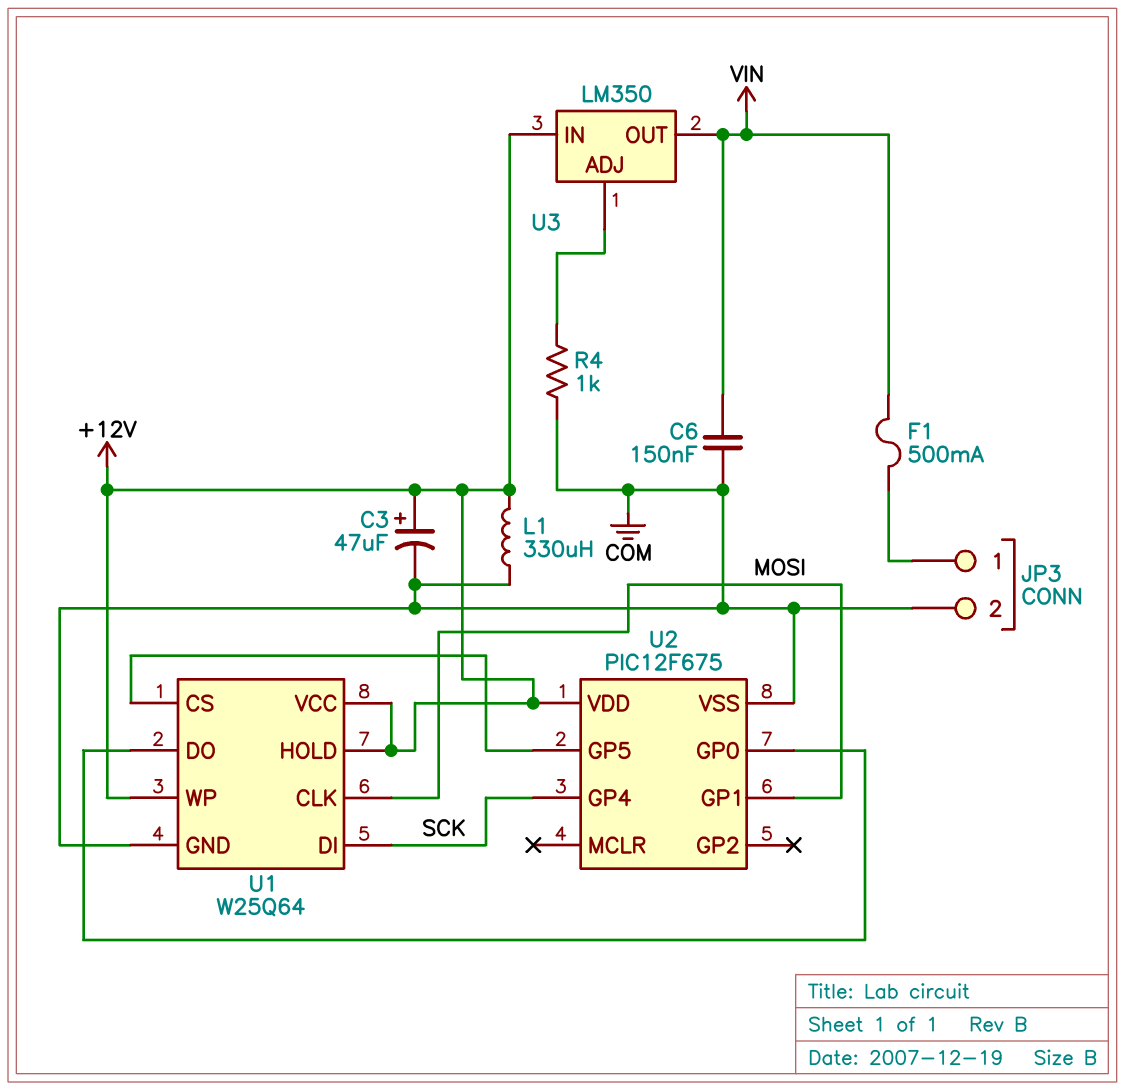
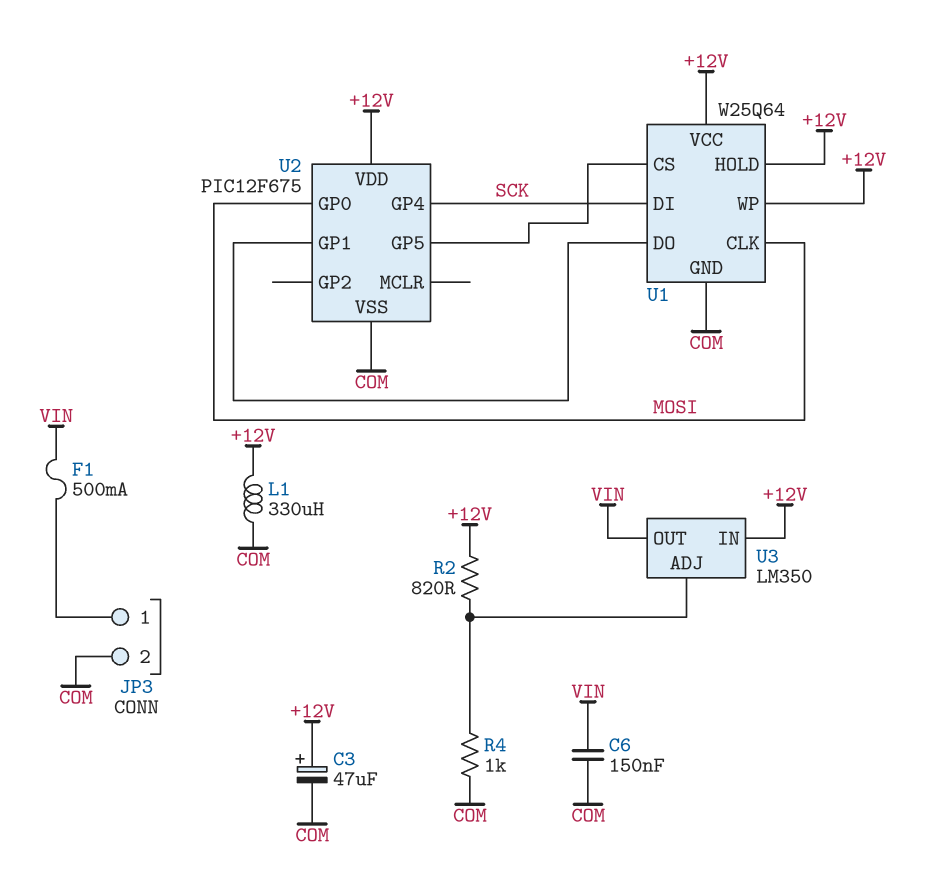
R2: none -> 820 (+12V, U3/ADJ)
U2 pin GP0: U1/DO -> MOSI
U2 pin GP1: MOSI -> U1/DO

